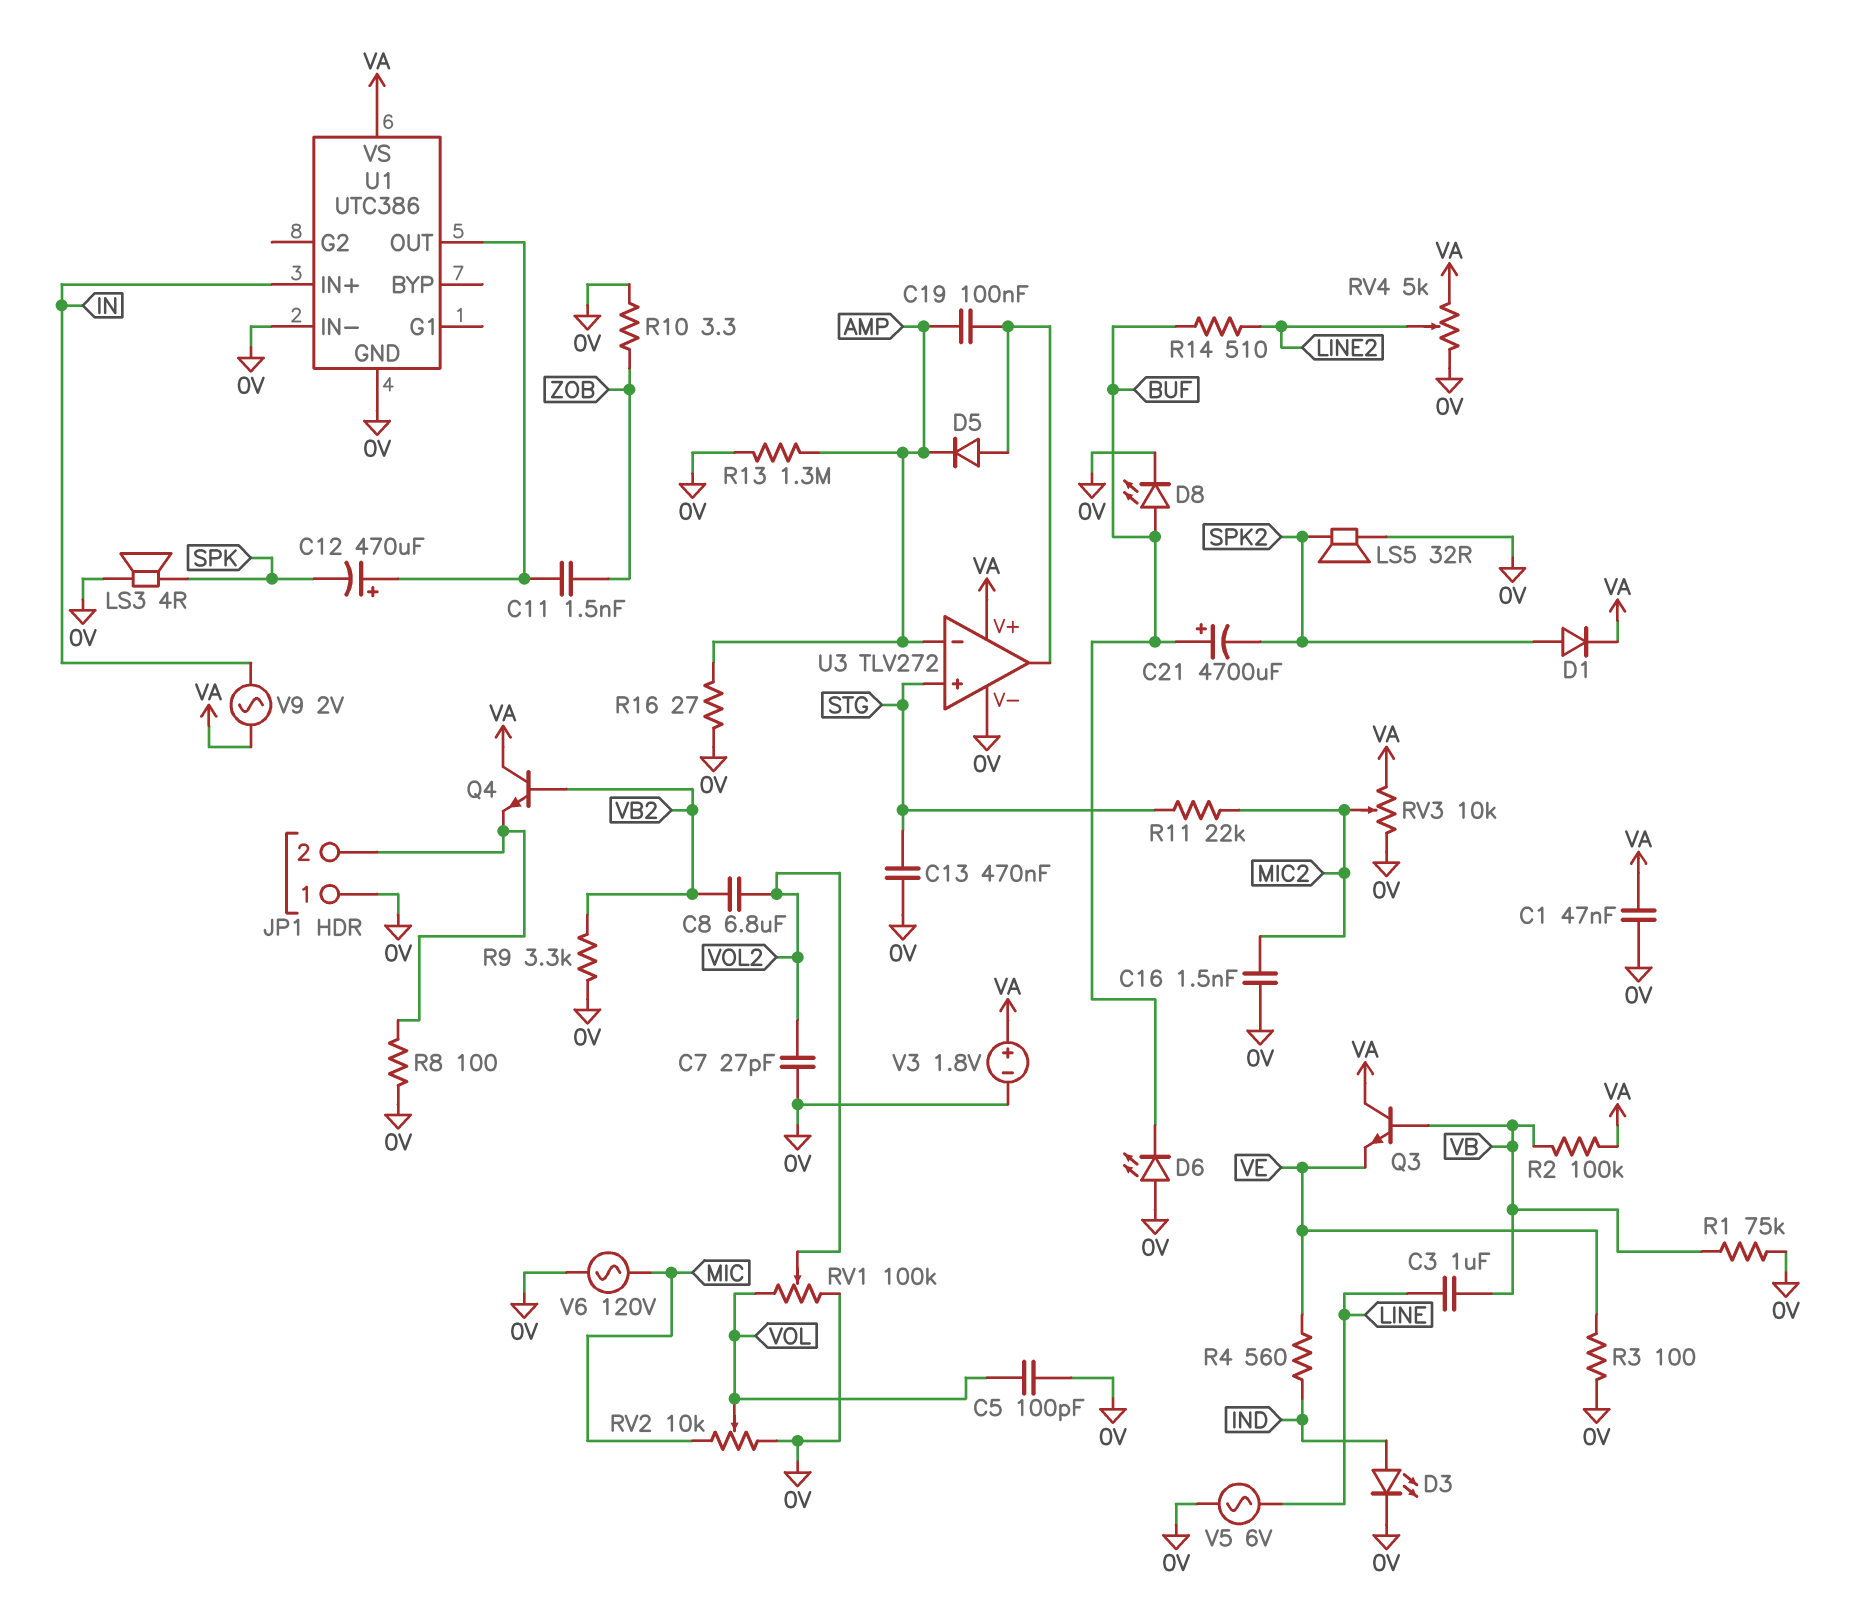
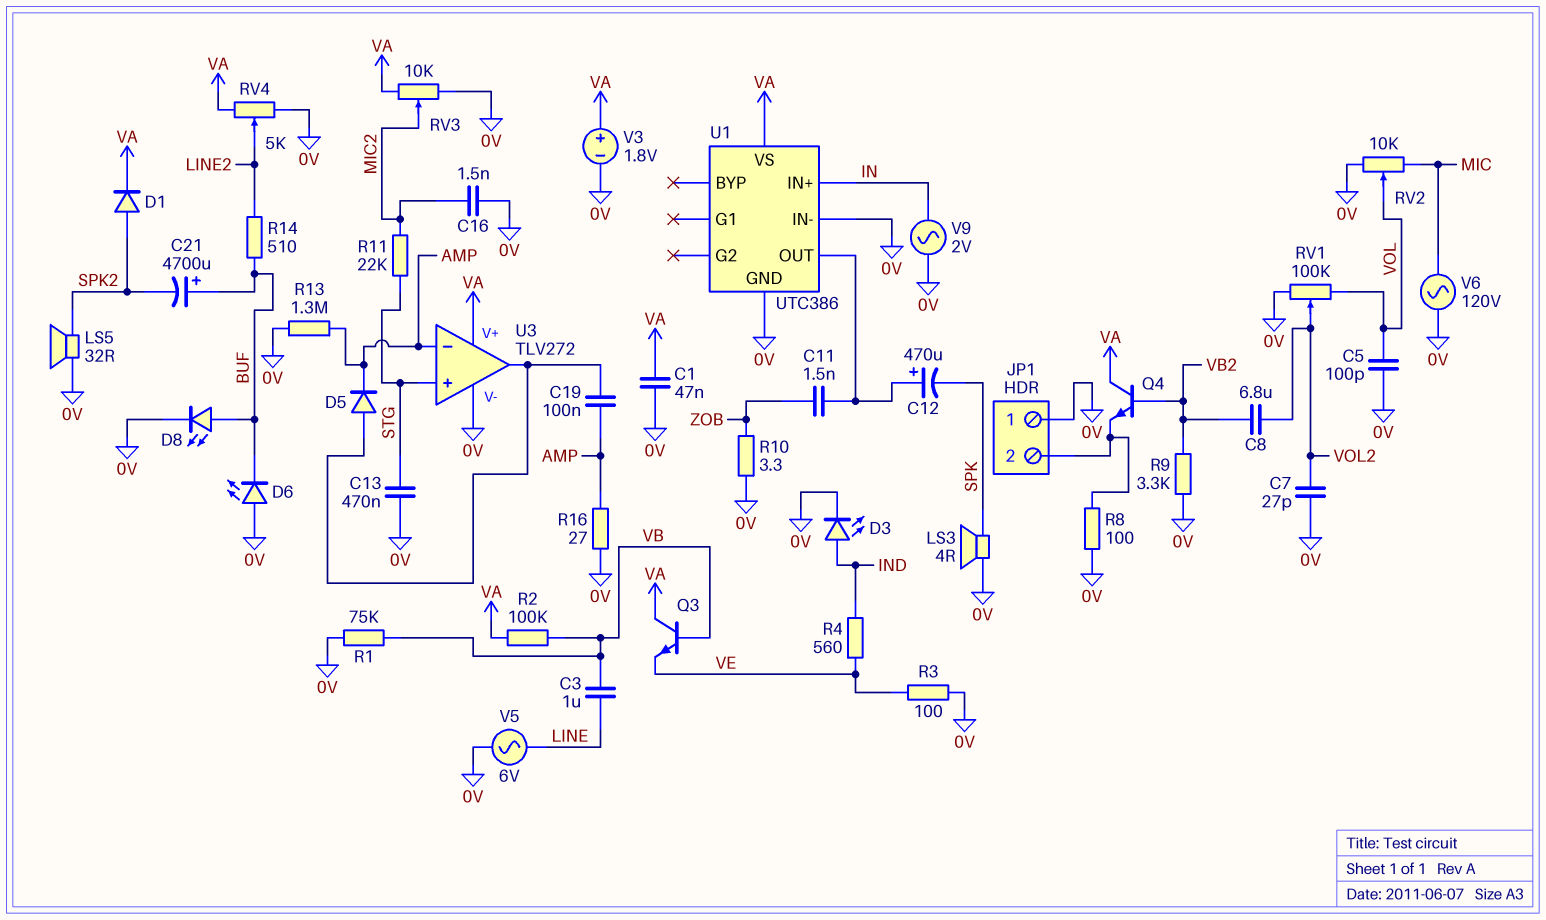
V9: AC 2V (IN, VA) -> AC 2V (0V, IN)

